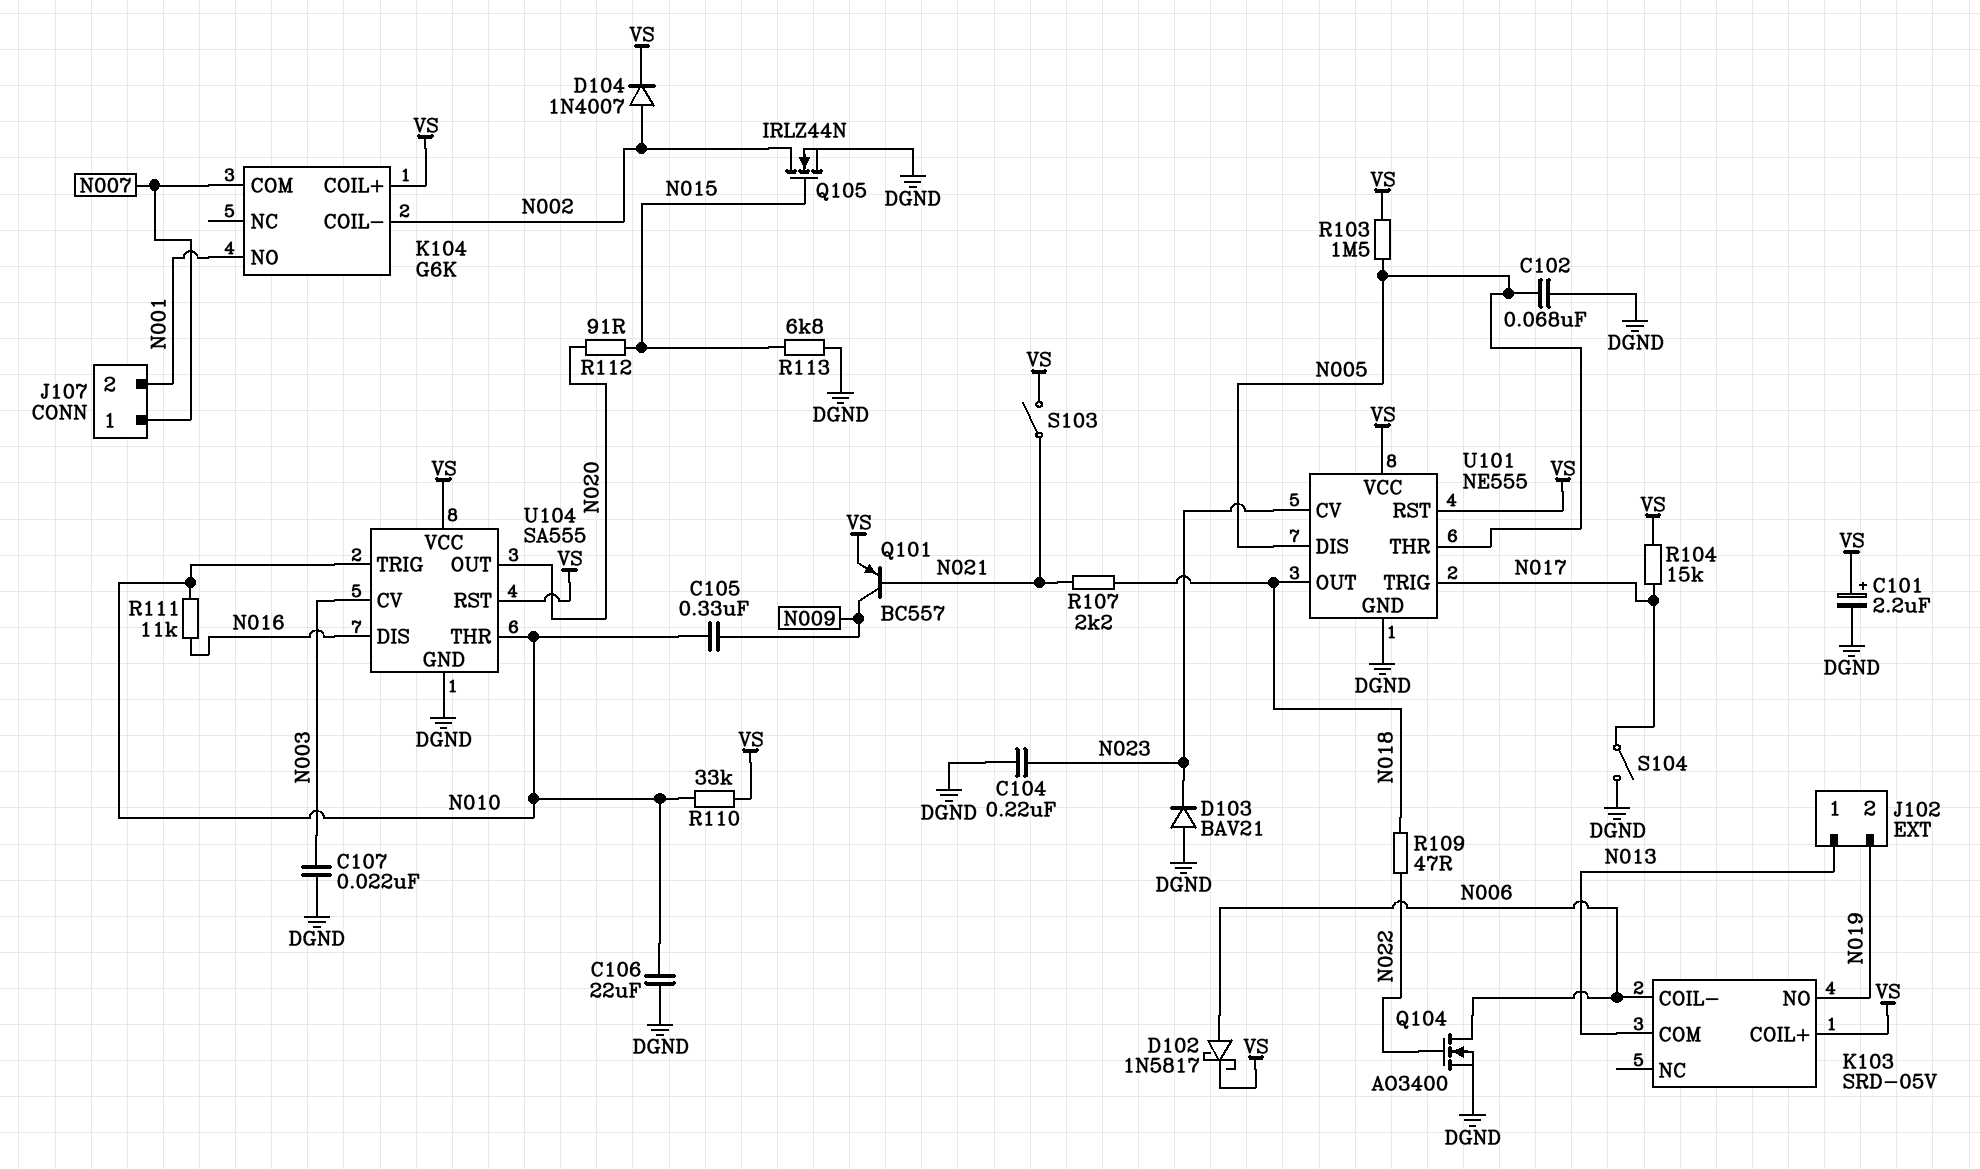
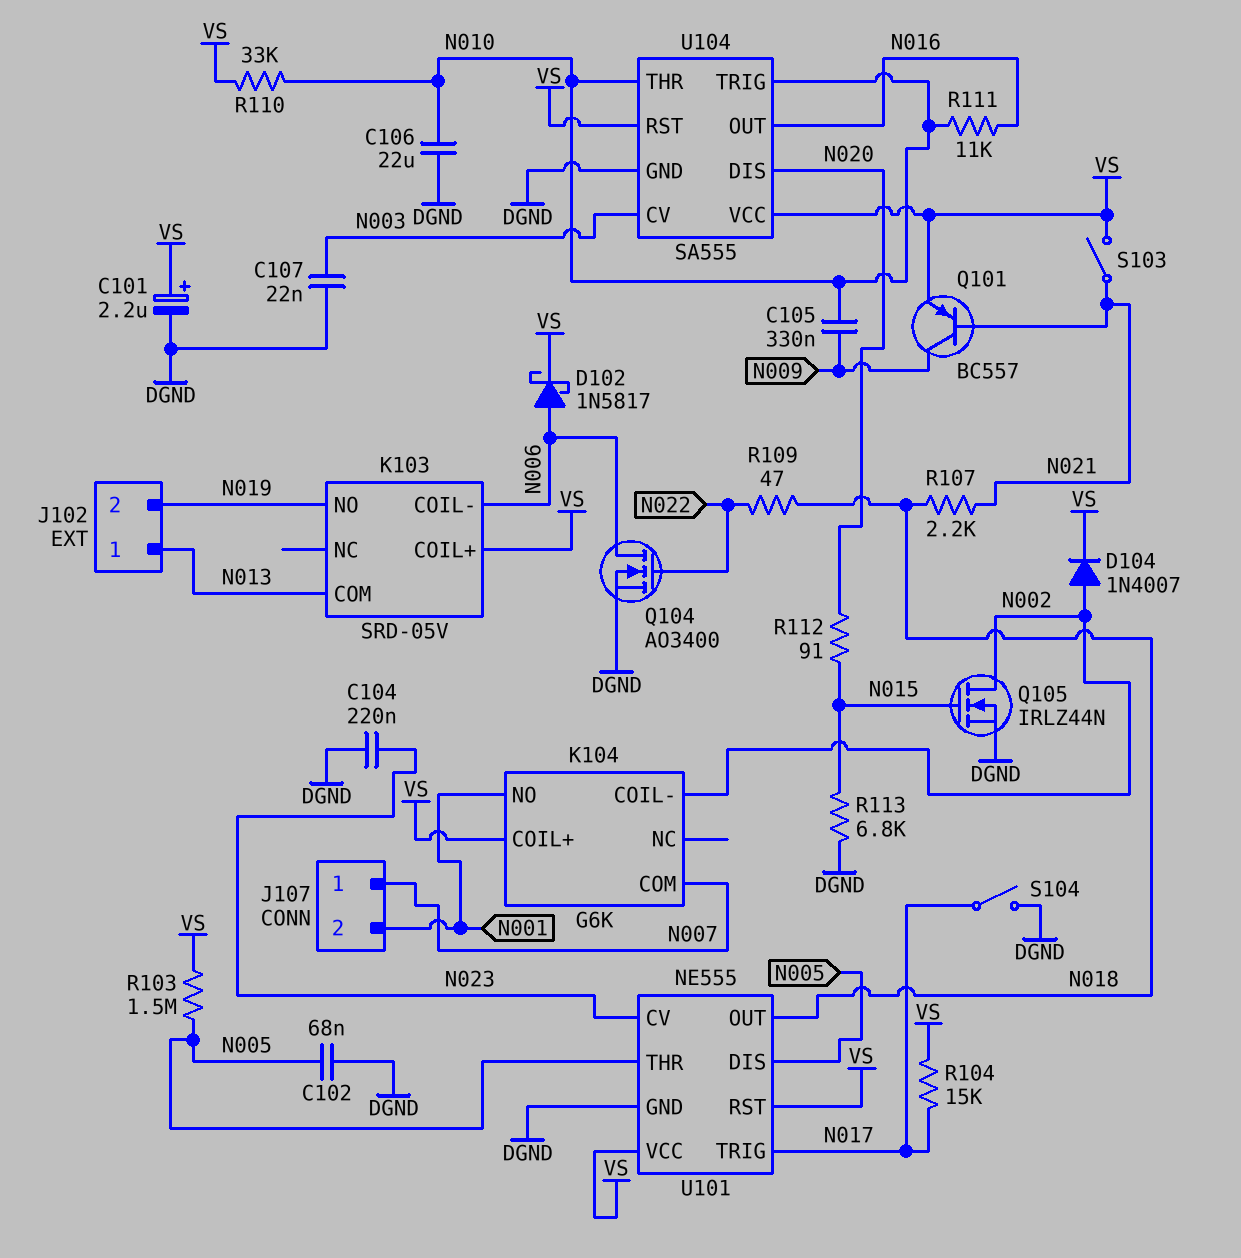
D103: diode BAV21 (A DGND, K N023) -> none
U104 pin DIS: N016 -> N020
U104 pin OUT: N020 -> N016

